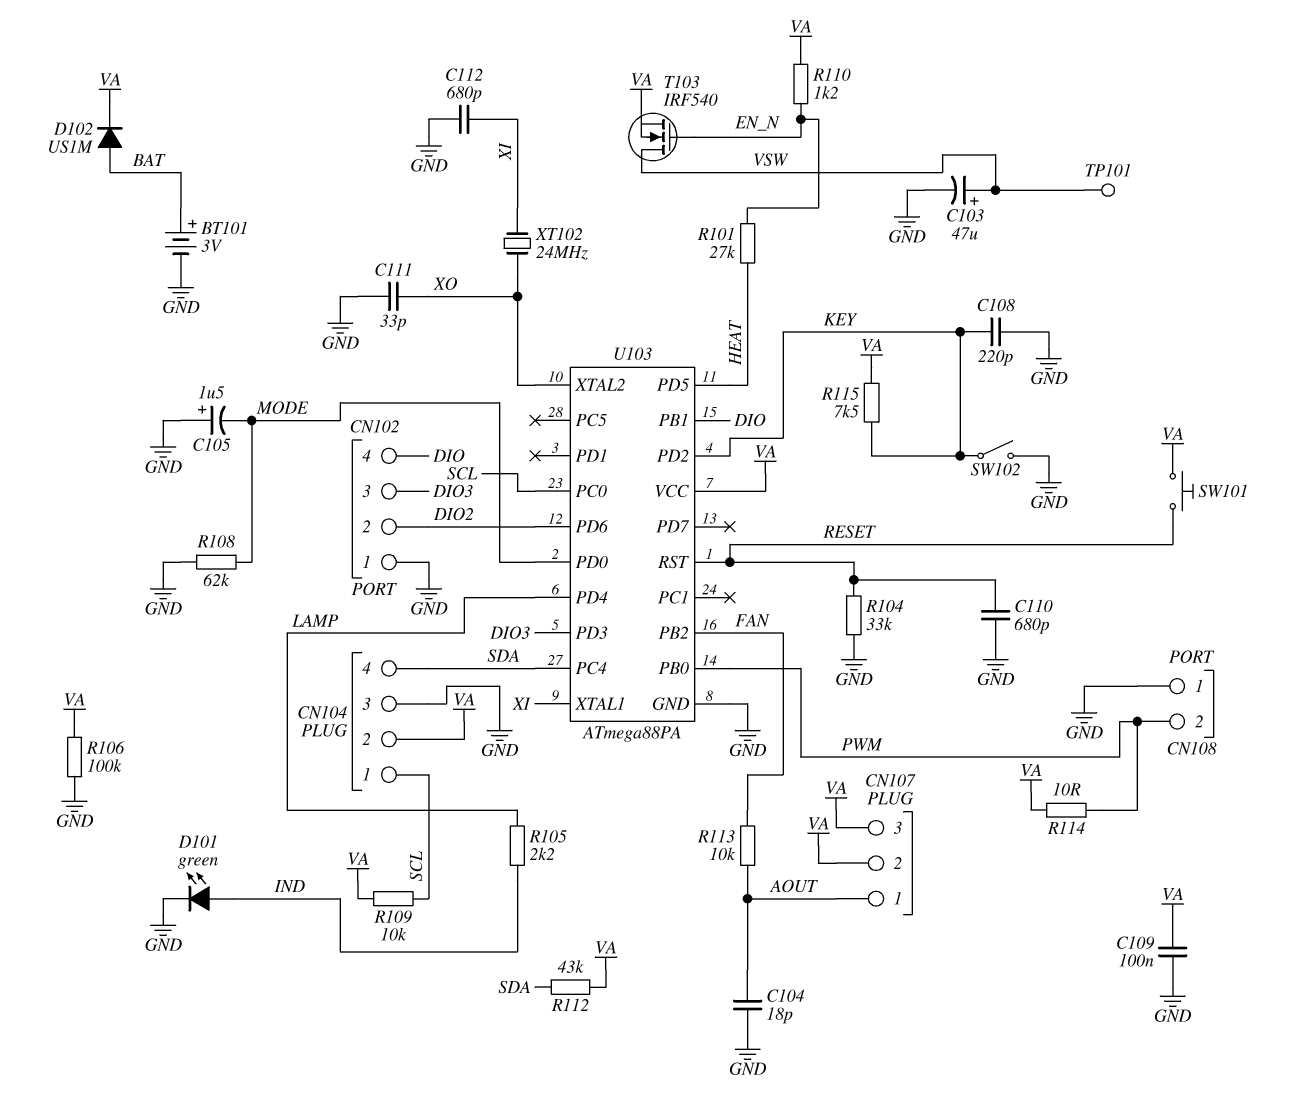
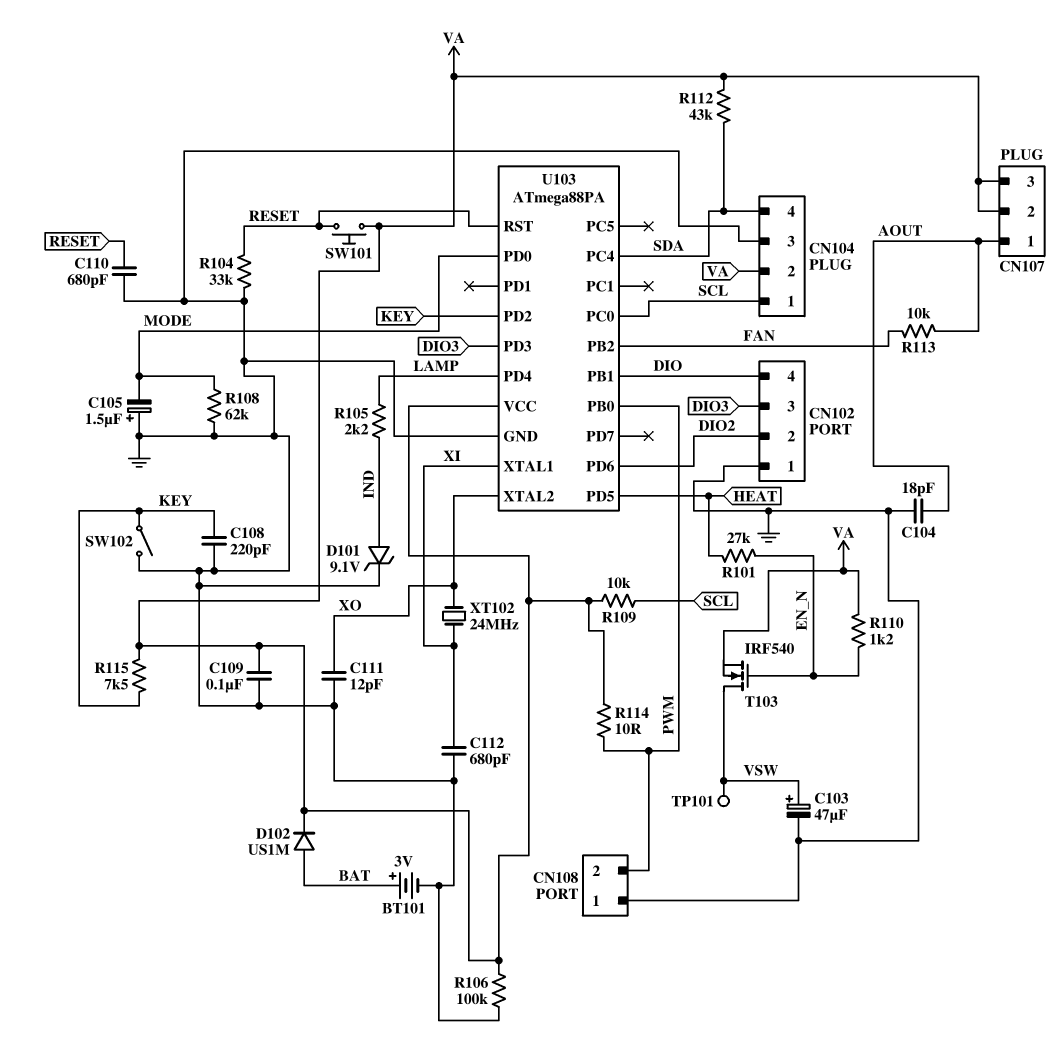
C111: 33pF (GND, XO) -> 12pF (GND, XO)
D101: LED green (A IND, K GND) -> zener 9.1V (A IND, K GND)

